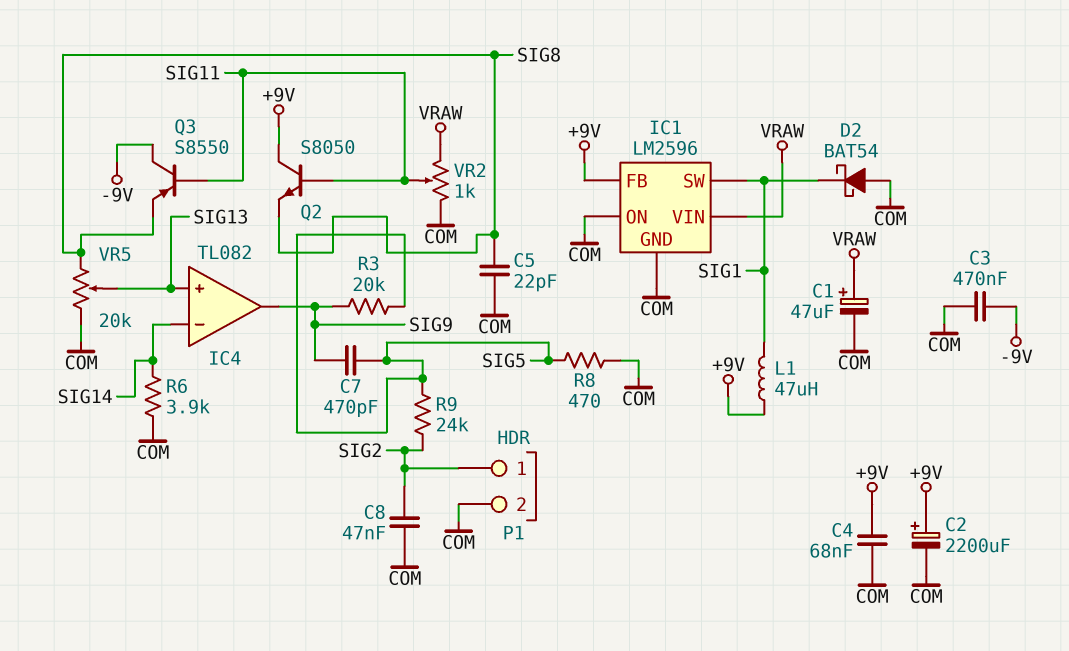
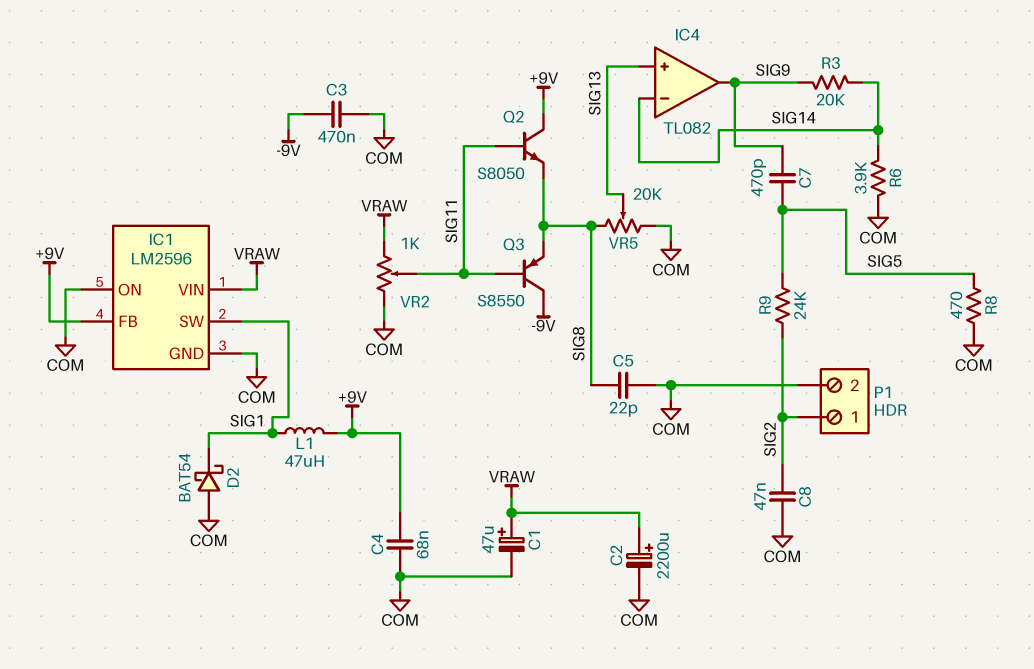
C2: 2200uF (plus +9V, minus COM) -> 2200uF (plus VRAW, minus COM)
R3: 20k (SIG5, SIG9) -> 20k (SIG9, SIG14)

